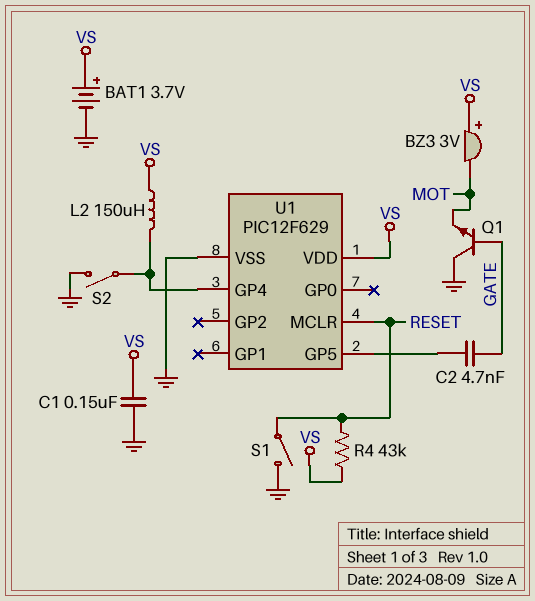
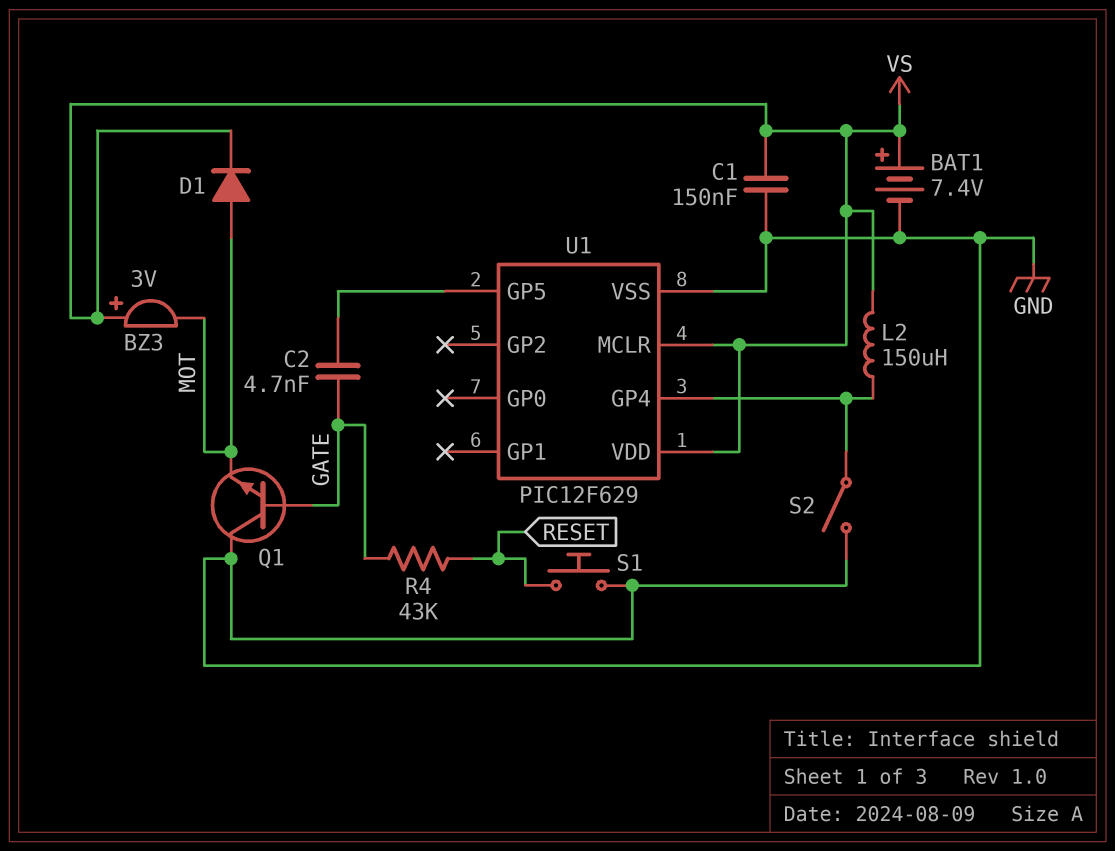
BAT1: 3.7V (plus VS, minus GND) -> 7.4V (plus VS, minus GND)
D1: none -> diode (A MOT, K VS)
R4: 43k (RESET, VS) -> 43k (GATE, RESET)
S1: switch (GND, RESET) -> button (GND, RESET)
U1 pin MCLR: RESET -> VS

